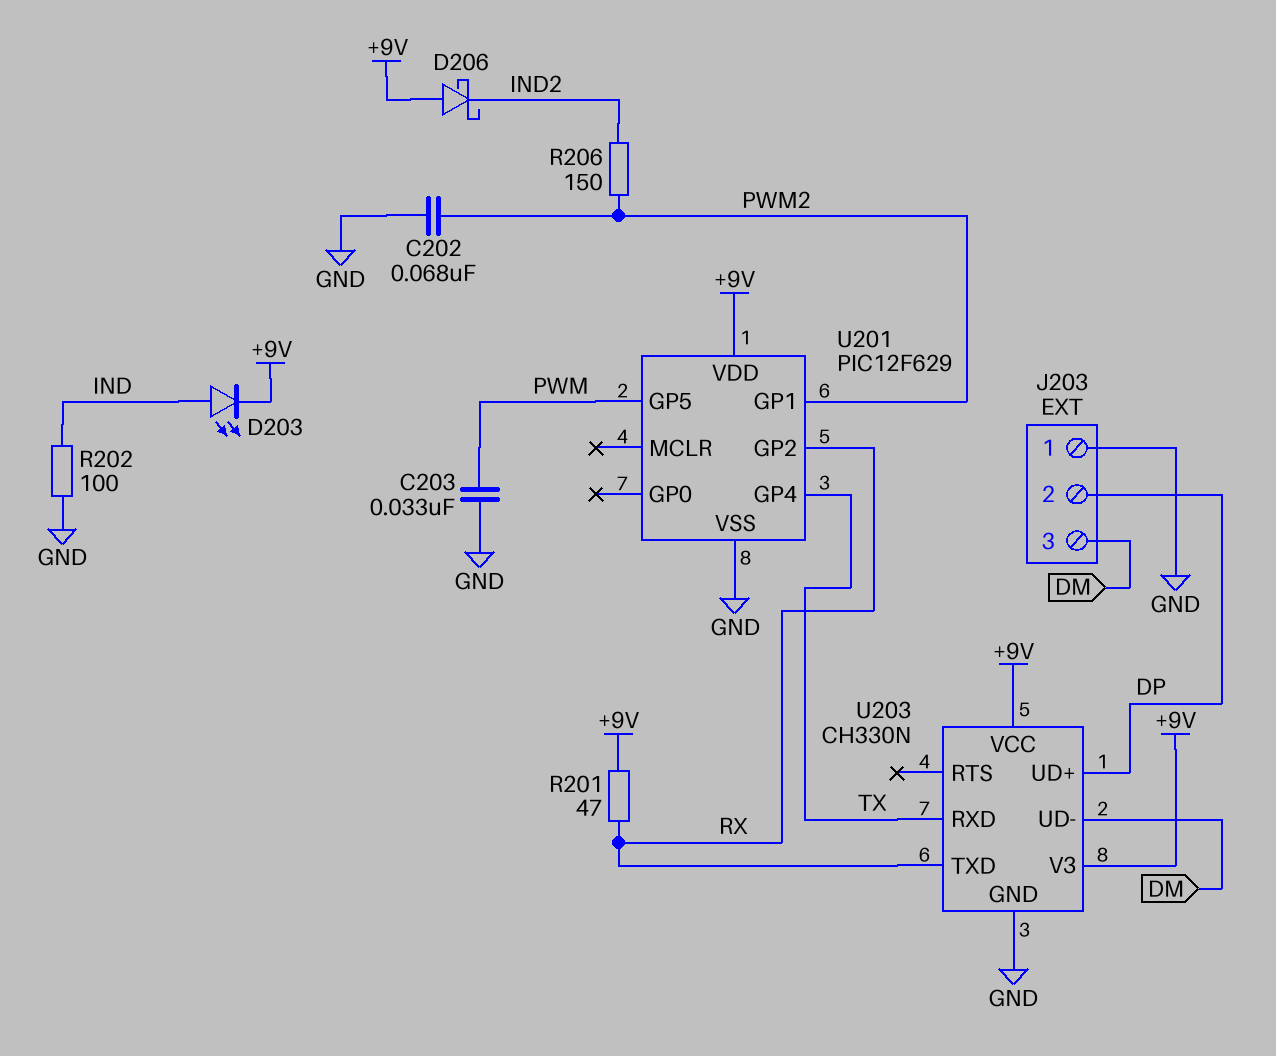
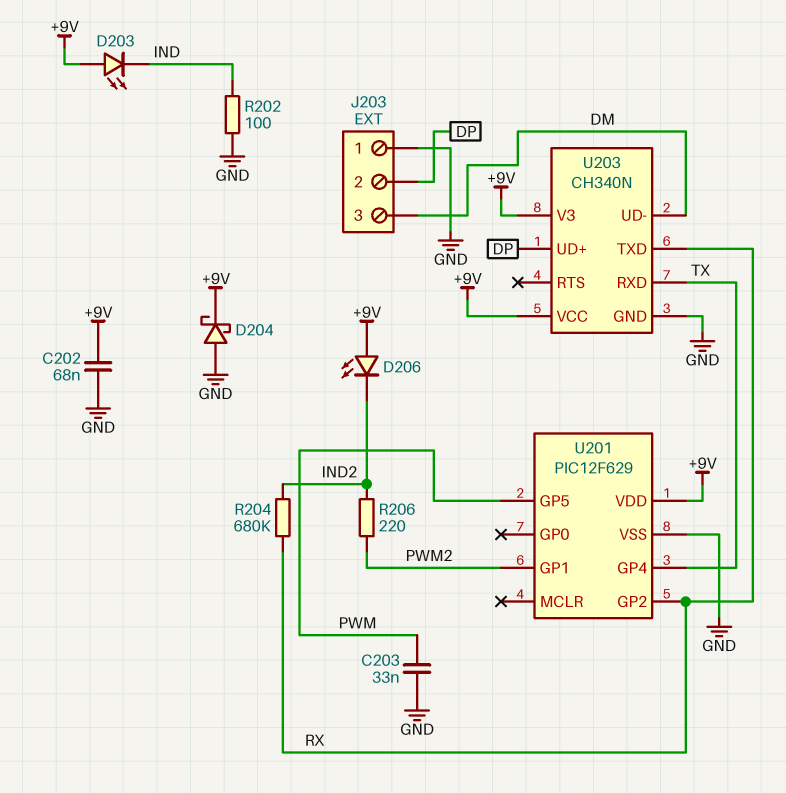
C202: 68nF (GND, PWM2) -> 68nF (+9V, GND)
D203: LED (A IND, K +9V) -> LED (A +9V, K IND)
D204: none -> schottky (A GND, K +9V)
D206: schottky (A +9V, K IND2) -> LED (A +9V, K IND2)
R201: 47 (+9V, RX) -> none
R204: none -> 680k (IND2, RX)
R206: 150 (IND2, PWM2) -> 220 (IND2, PWM2)
U203: CH330N -> CH340N

